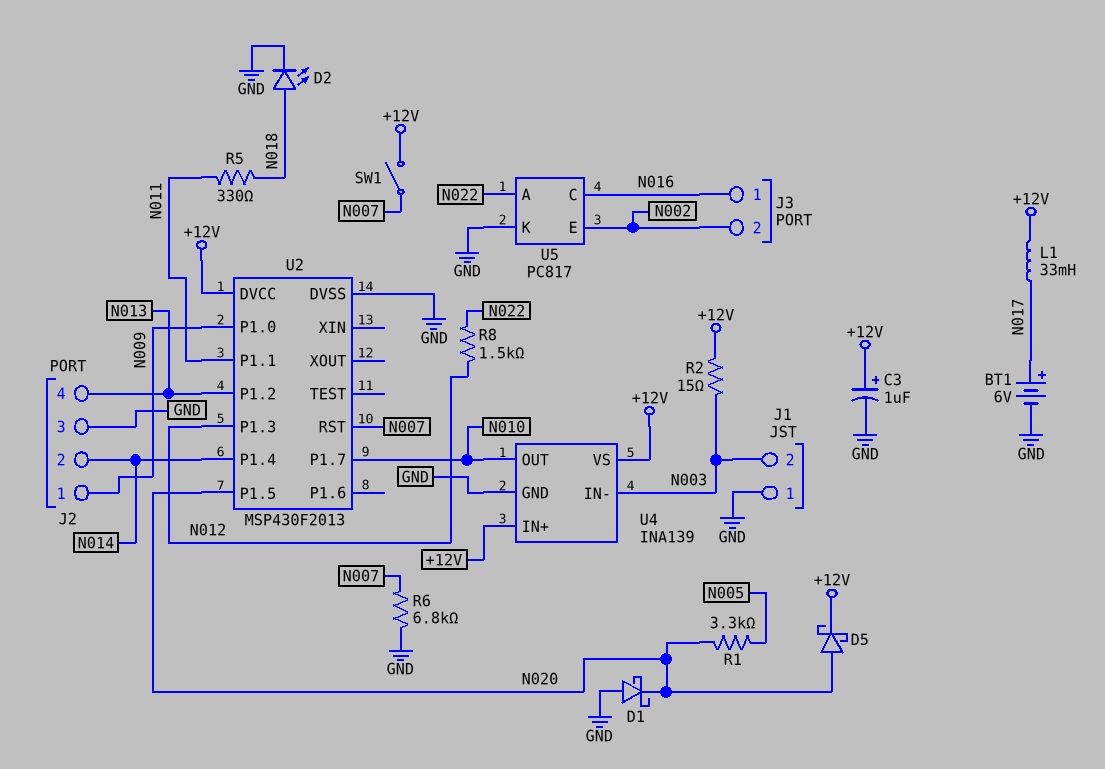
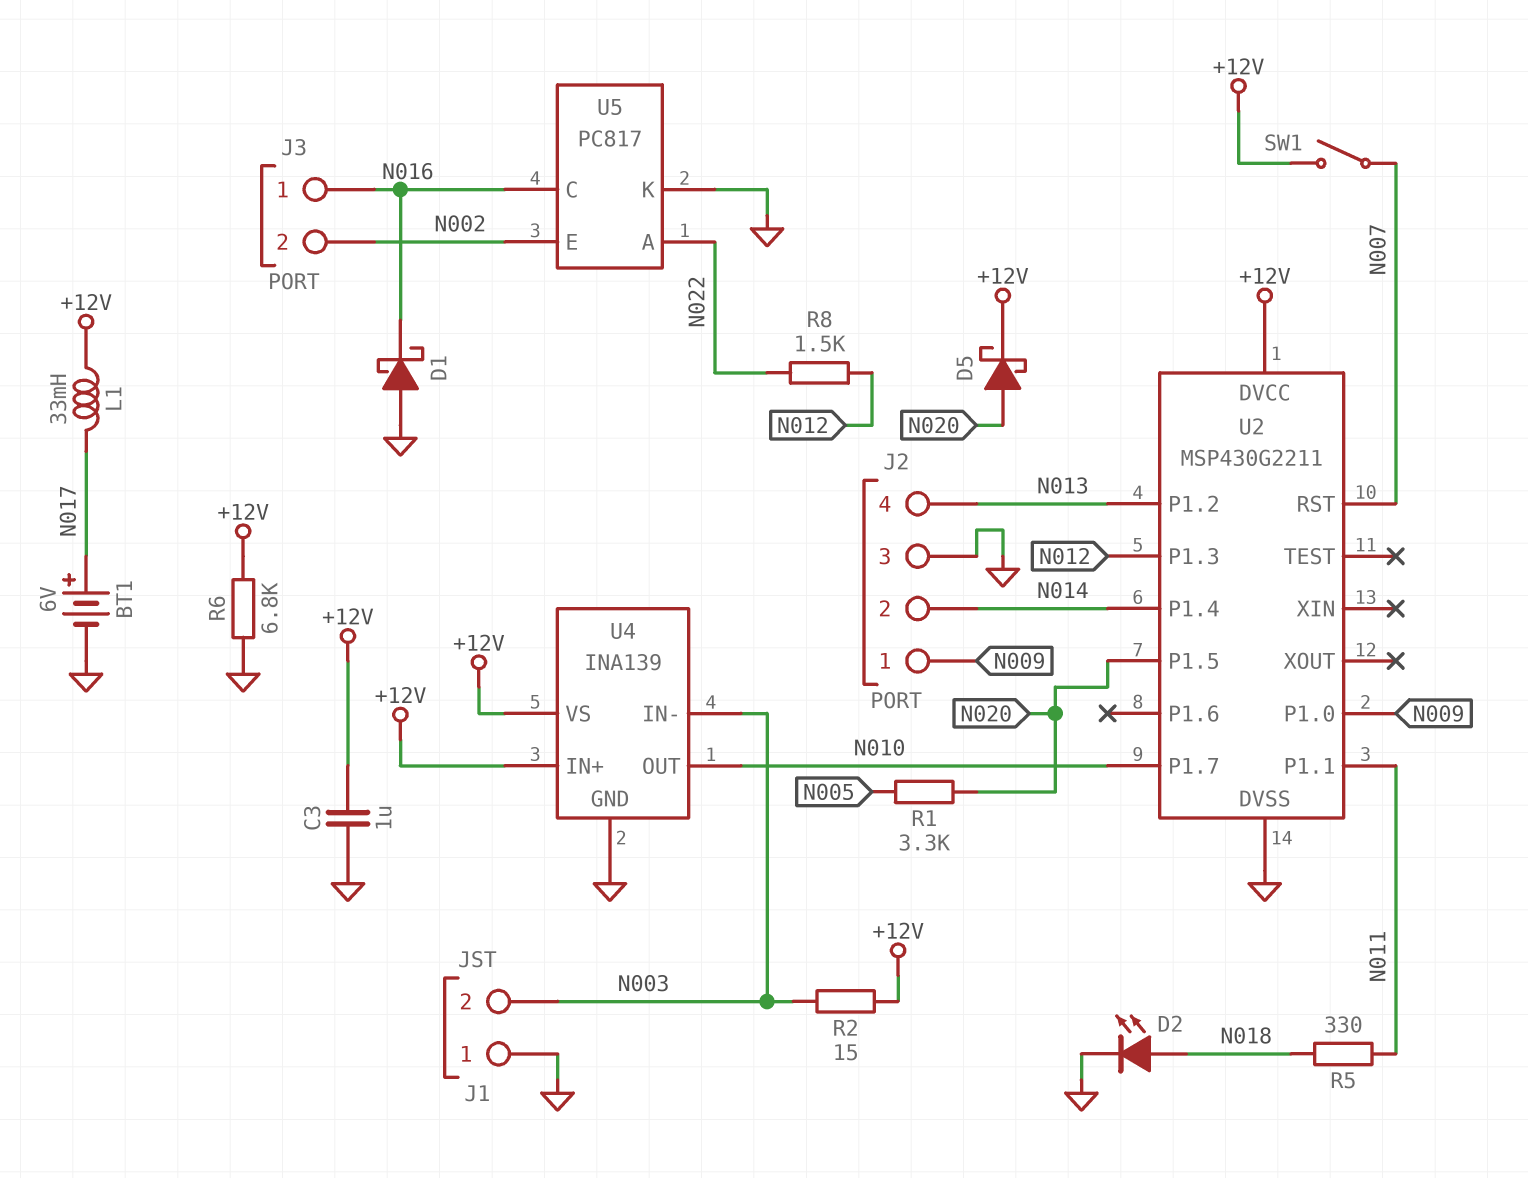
C3: 1uF (plus +12V, minus GND) -> 1uF (+12V, GND)
D1: schottky (A GND, K N020) -> schottky (A GND, K N016)
R6: 6.8k (GND, N007) -> 6.8k (+12V, GND)
U2: MSP430F2013 -> MSP430G2211

